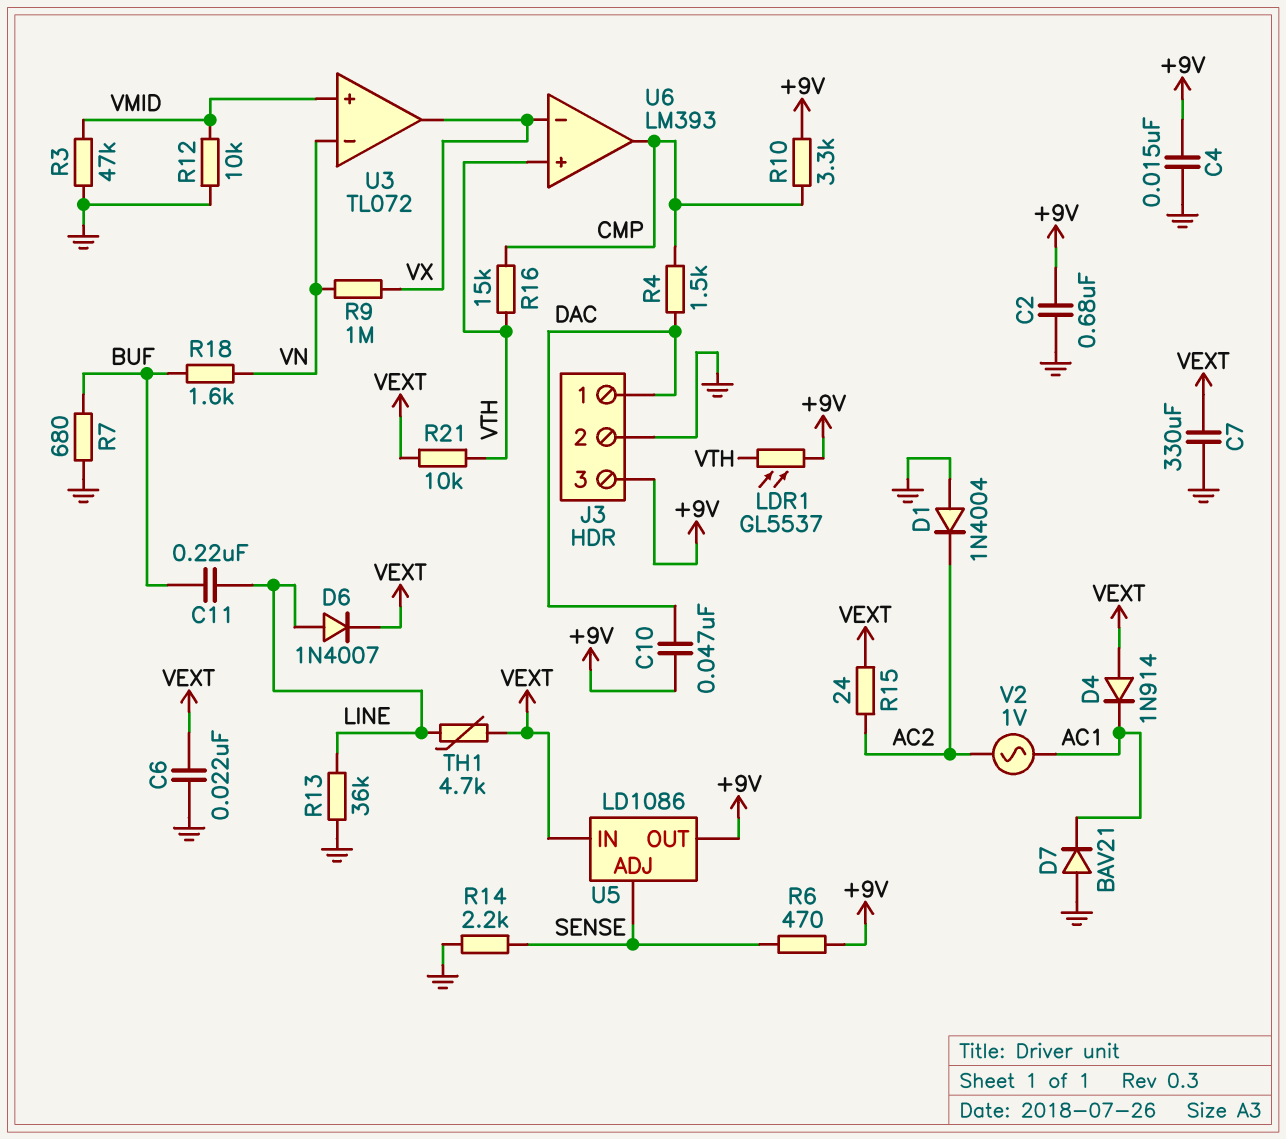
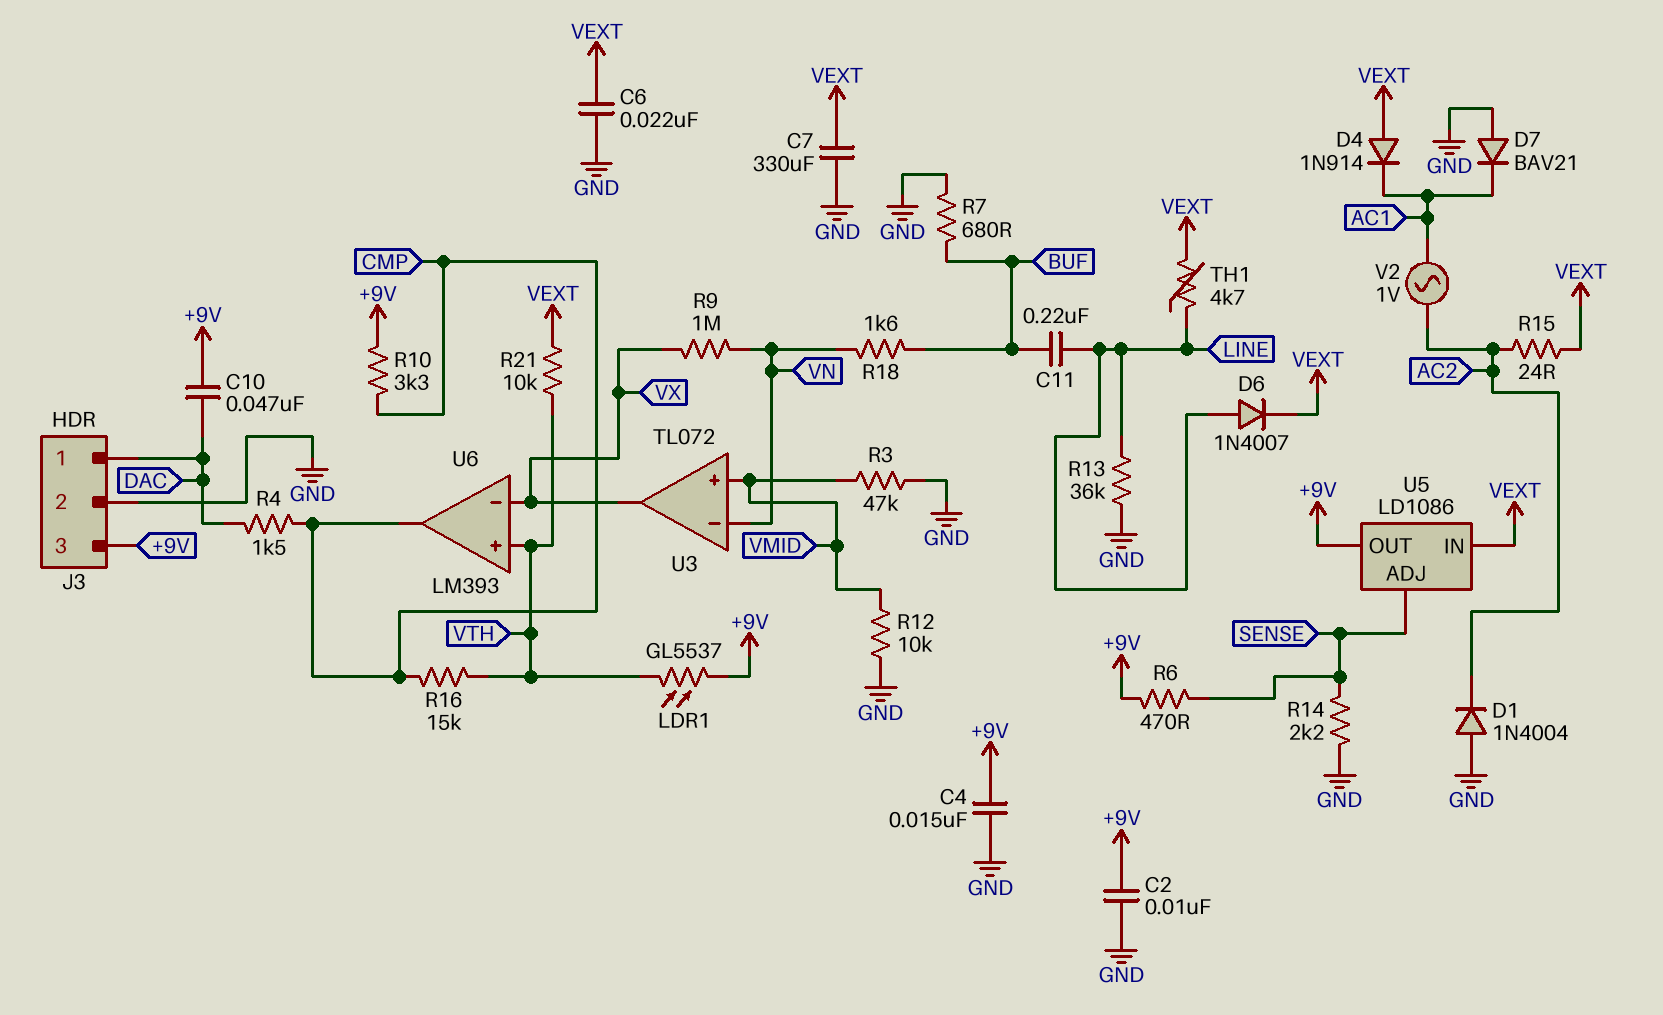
C2: 680nF (+9V, GND) -> 10nF (+9V, GND)

